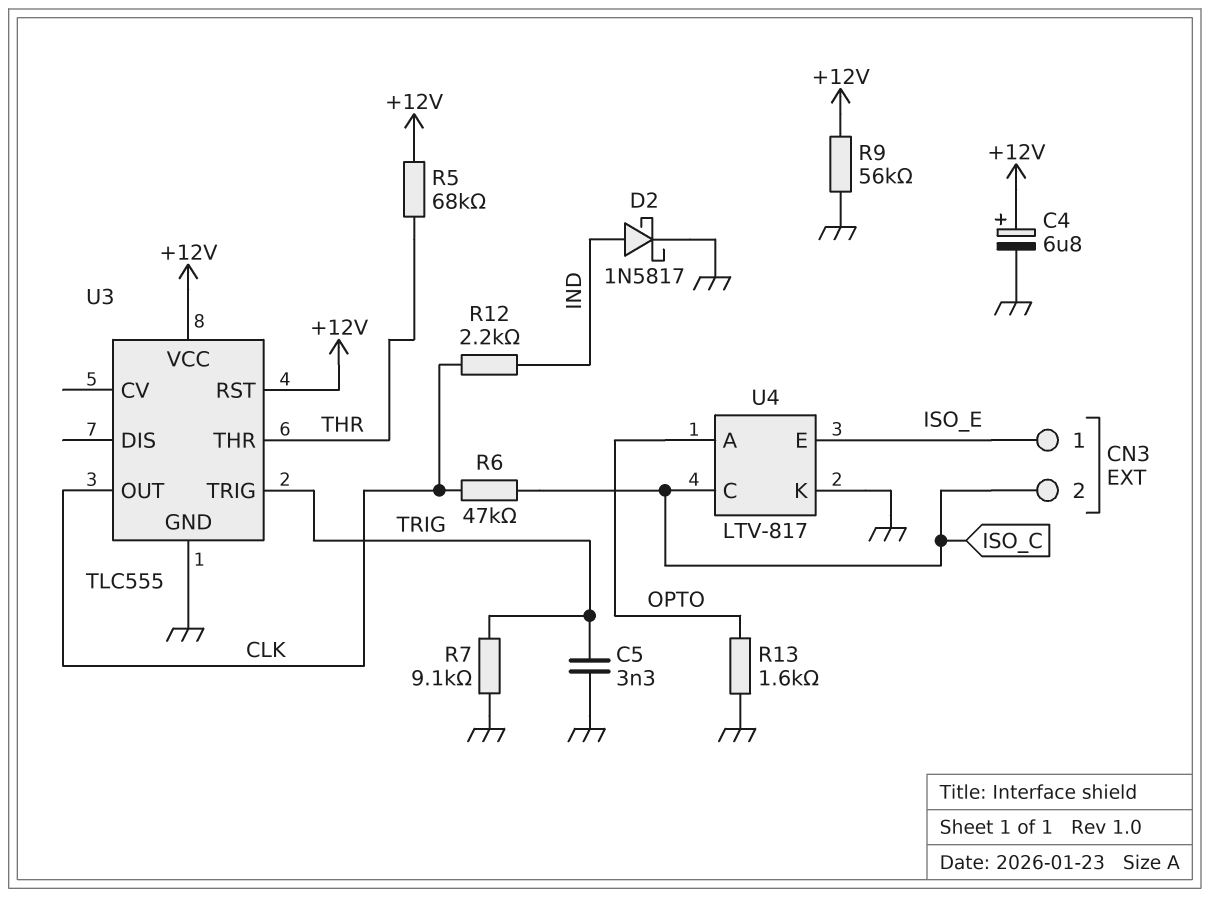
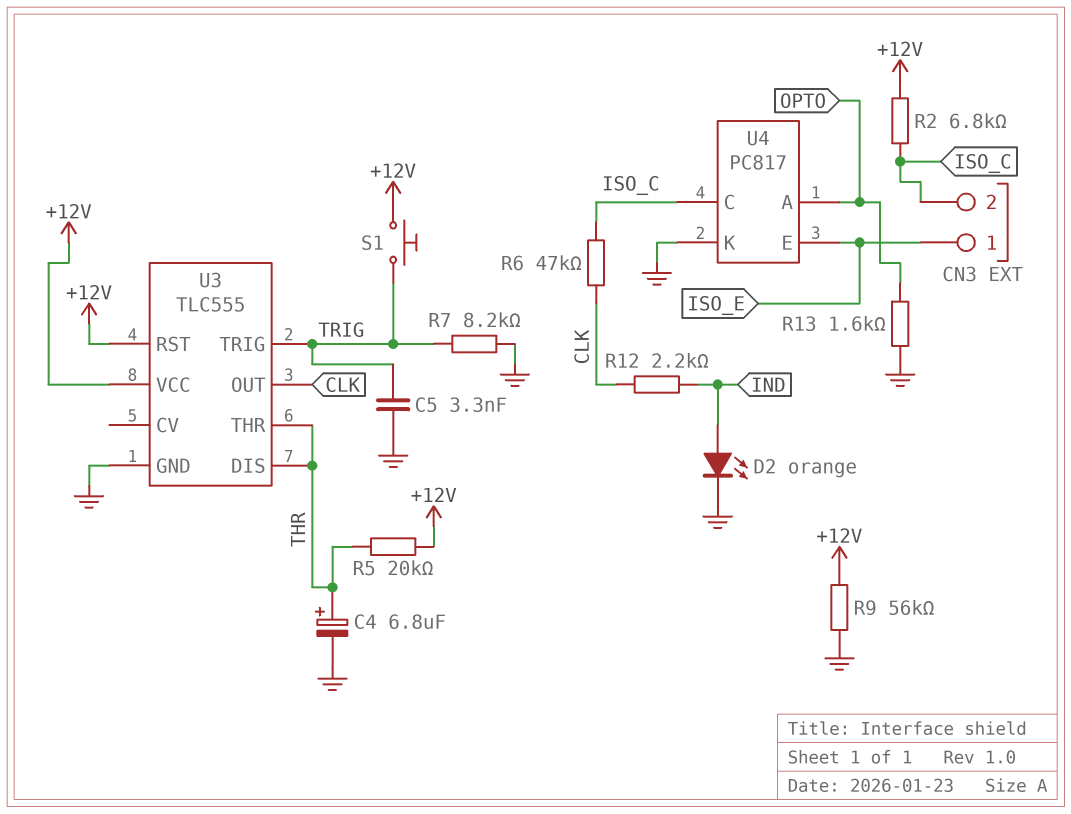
C4: 6.8uF (plus +12V, minus GND) -> 6.8uF (plus THR, minus GND)
D2: schottky 1N5817 (A IND, K GND) -> LED orange (A IND, K GND)
R2: none -> 6.8k (+12V, ISO_C)
R5: 68k (+12V, THR) -> 20k (+12V, THR)
R7: 9.1k (GND, TRIG) -> 8.2k (GND, TRIG)
S1: none -> button (+12V, TRIG)
U3 pin DIS: none -> THR
U4: LTV-817 -> PC817

